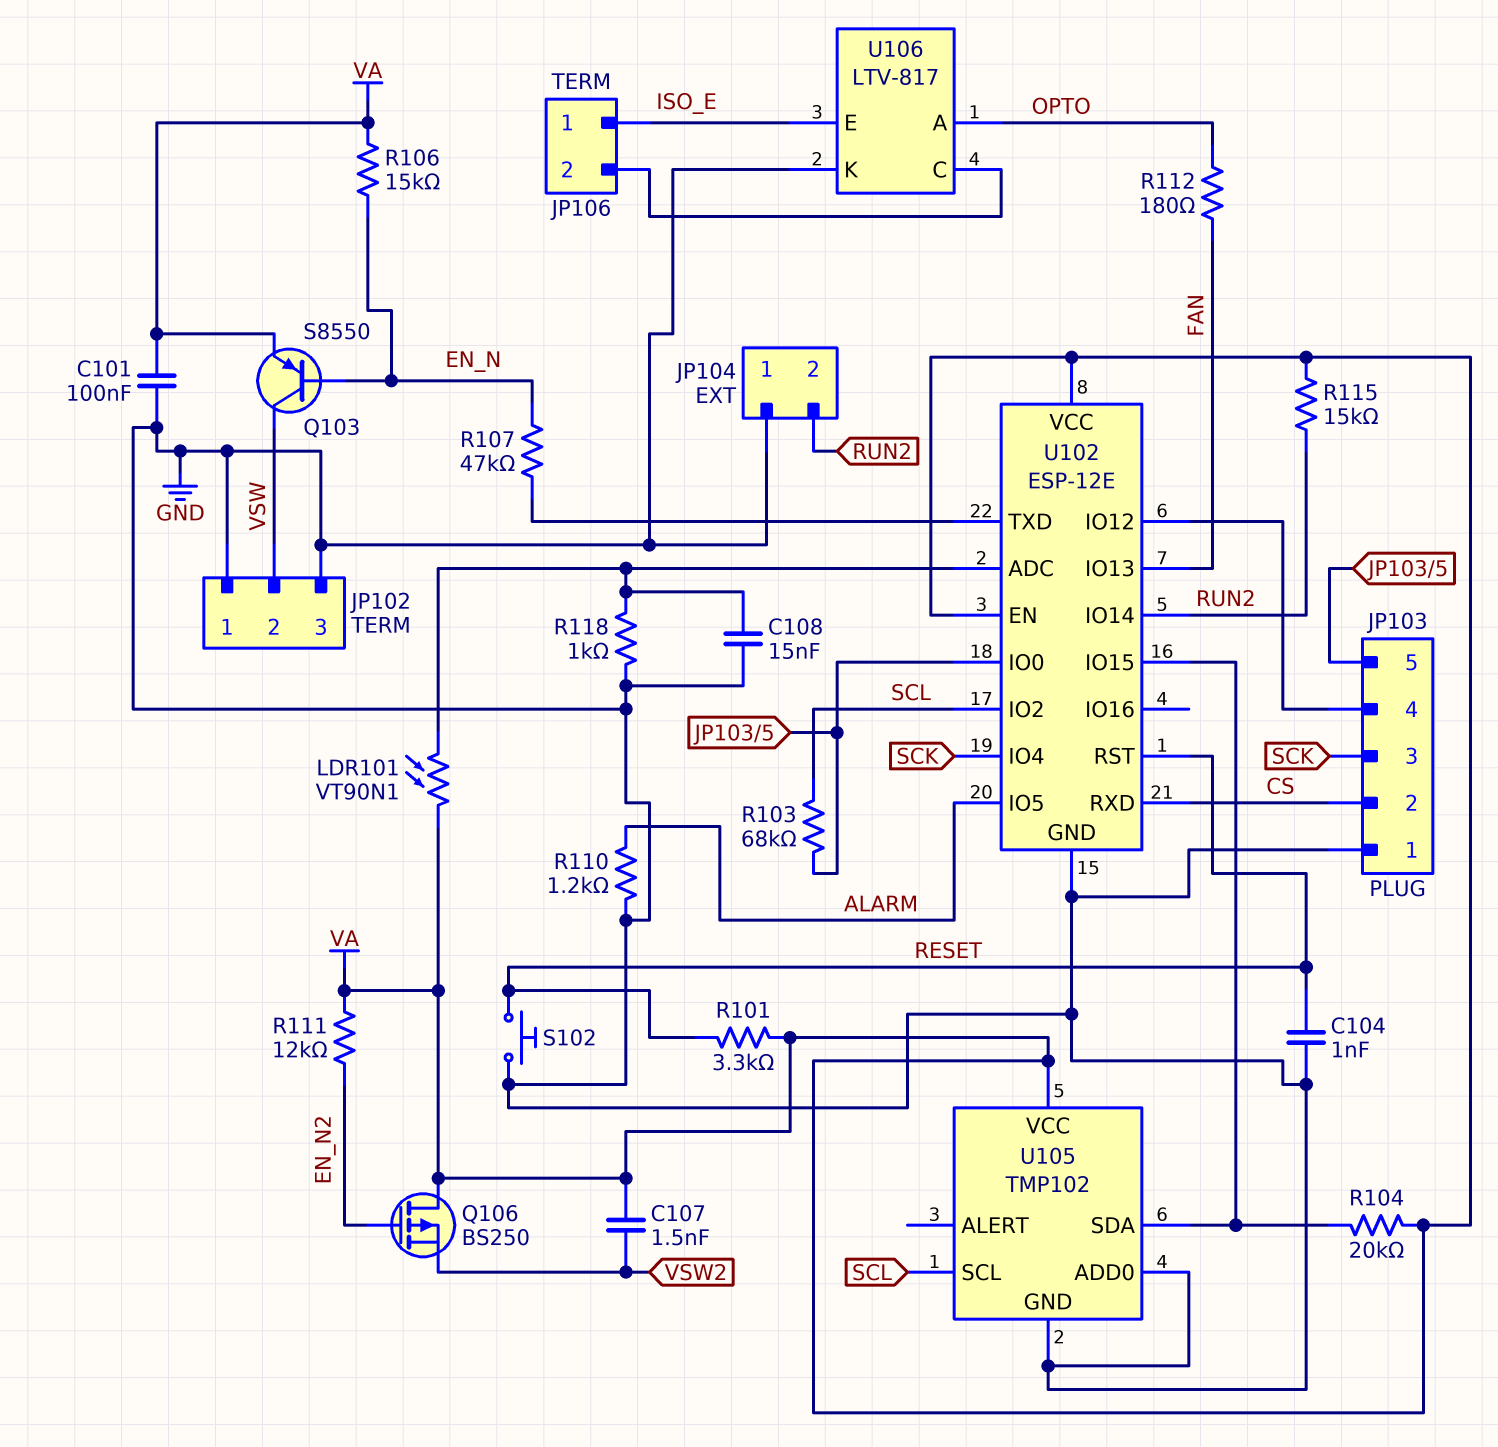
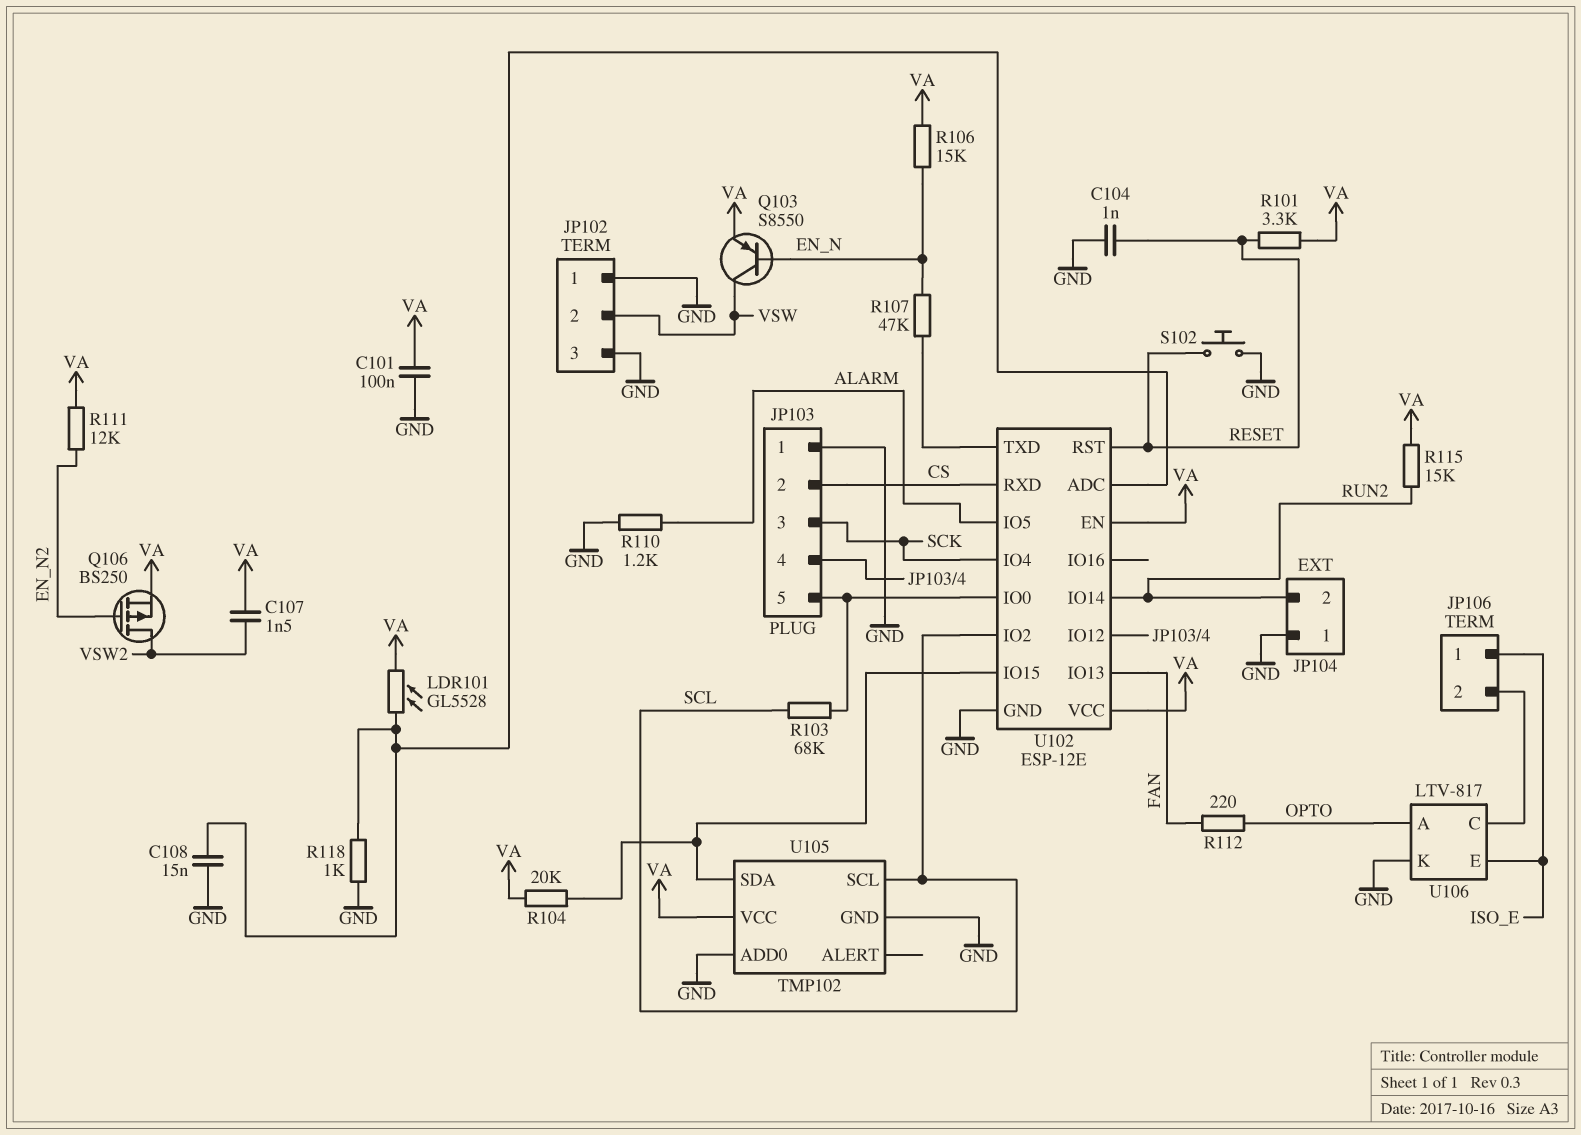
LDR101: VT90N1 (U102/ADC, VA) -> GL5528 (U102/ADC, VA)
Q106: PMOS BS250 (G EN_N2, D VA, S VSW2) -> PMOS BS250 (G EN_N2, D VSW2, S VA)
R112: 180 (FAN, OPTO) -> 220 (FAN, OPTO)

